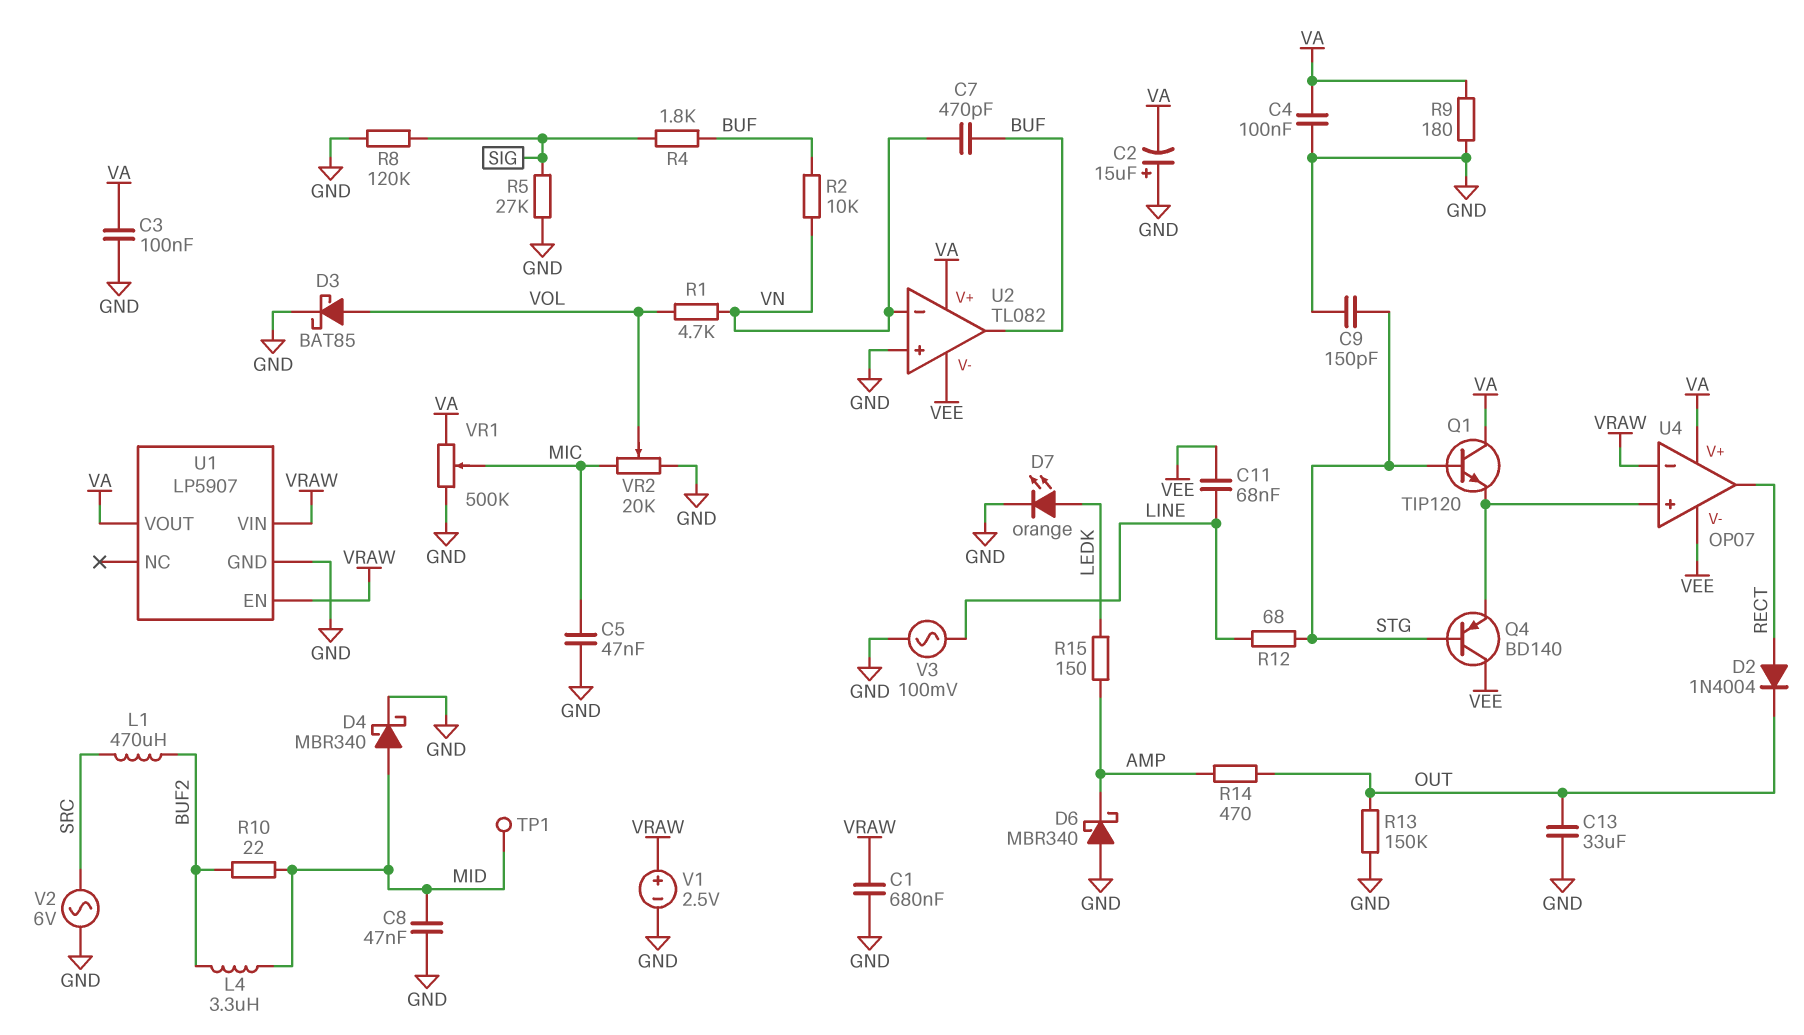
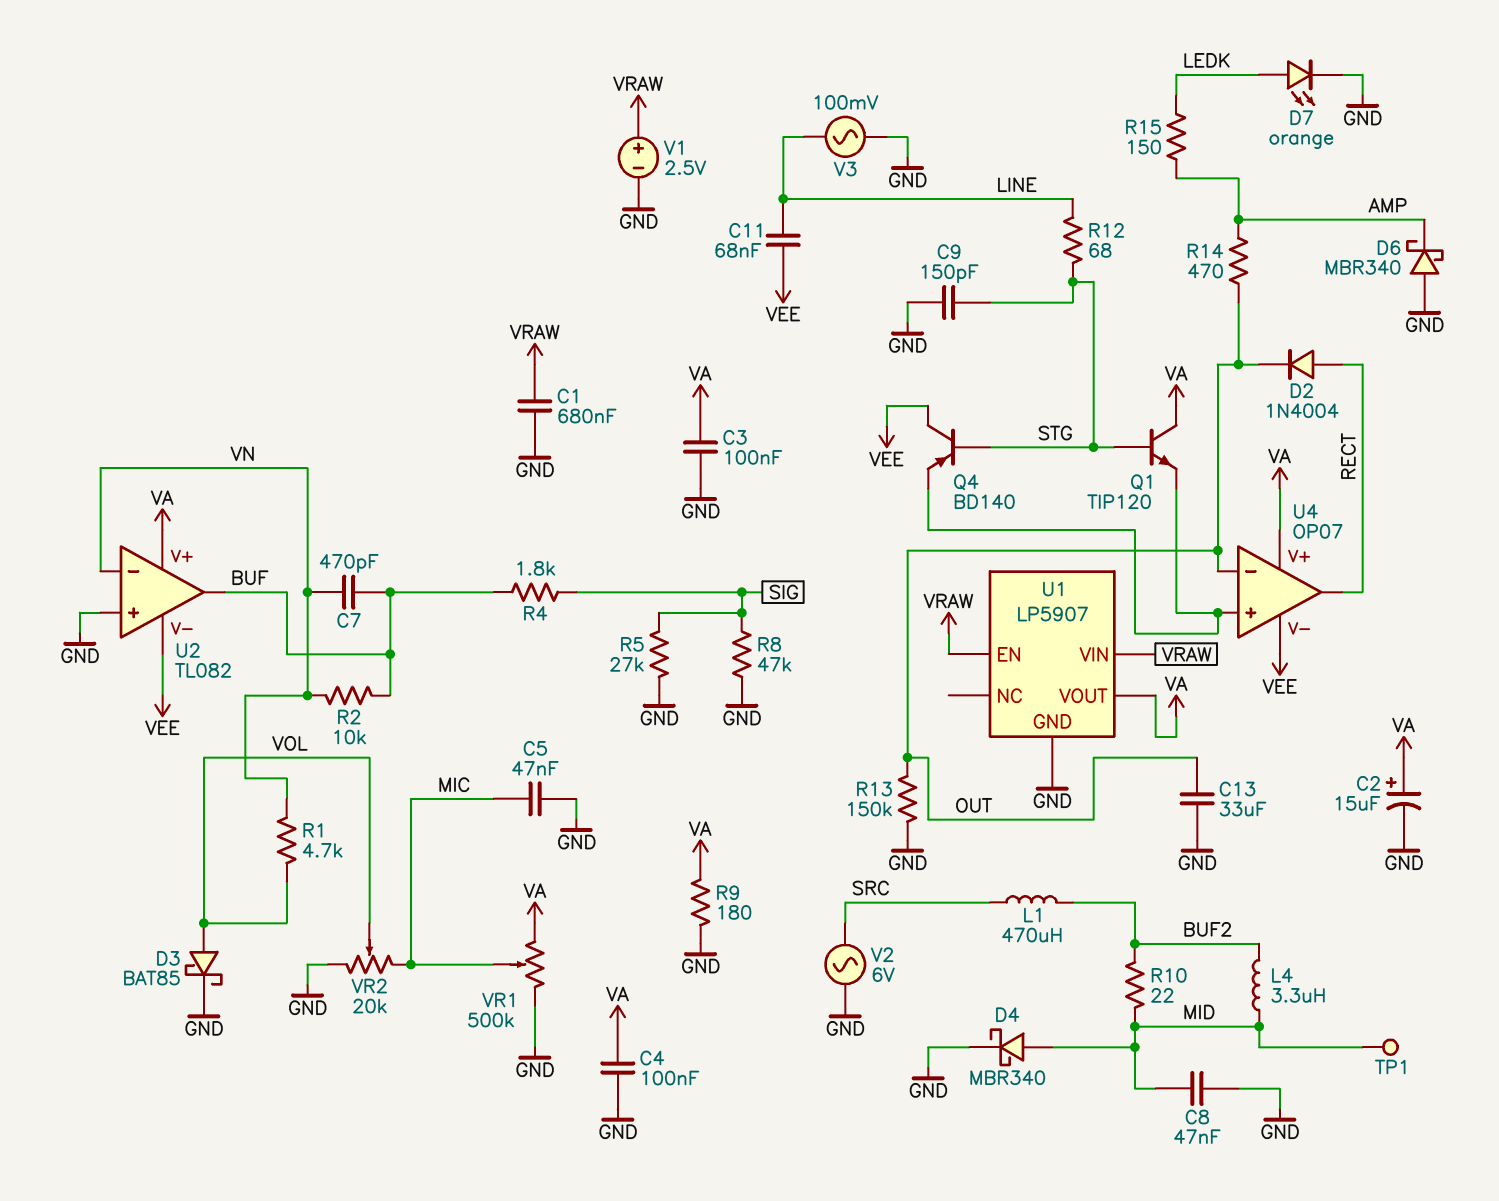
C2: 15uF (plus GND, minus VA) -> 15uF (plus VA, minus GND)
R8: 120k (GND, SIG) -> 47k (GND, SIG)
U4 pin in-: VRAW -> OUT

